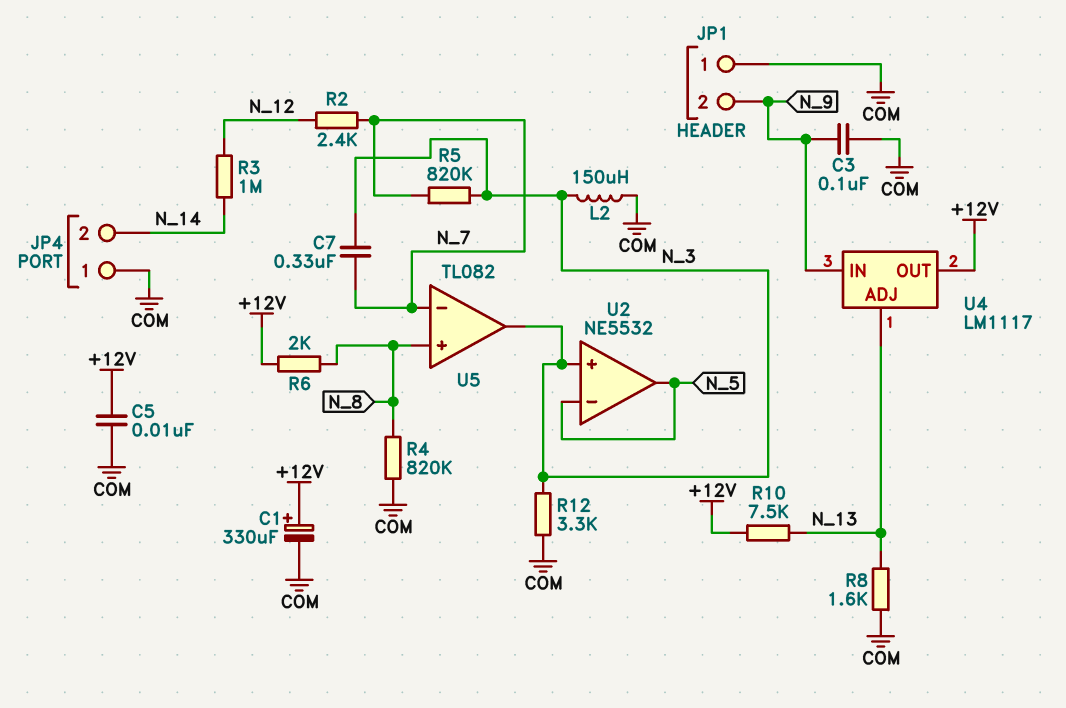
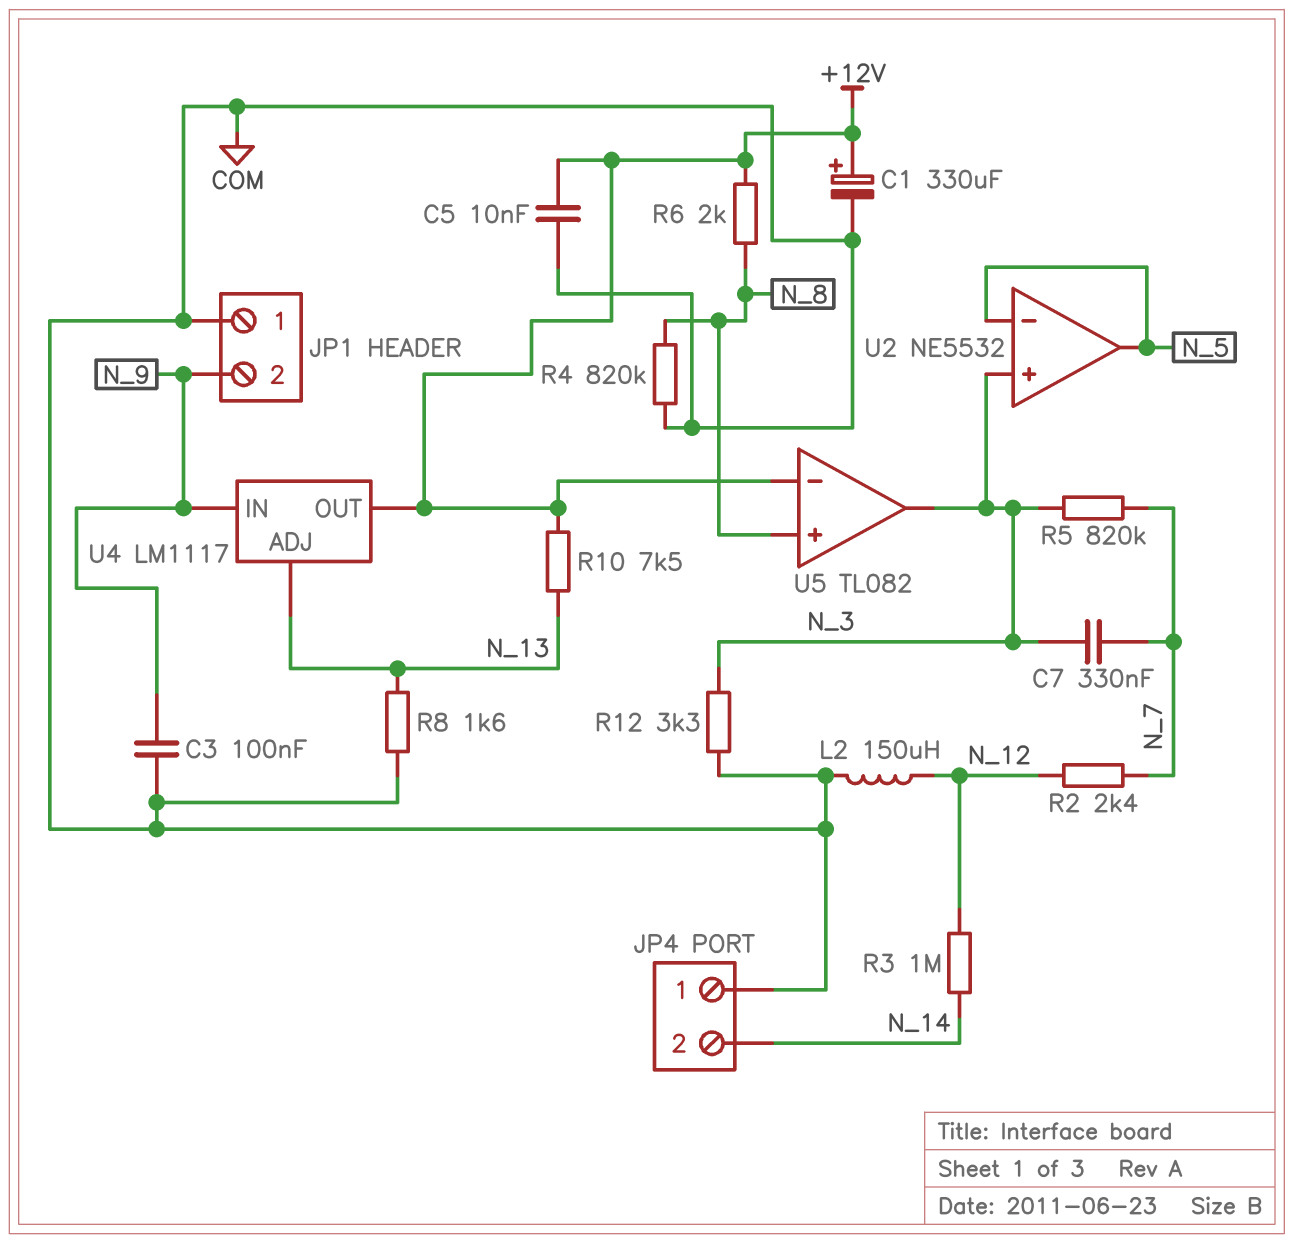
L2: 150uH (COM, N_3) -> 150uH (COM, N_12)
U5 pin in-: N_7 -> +12V

